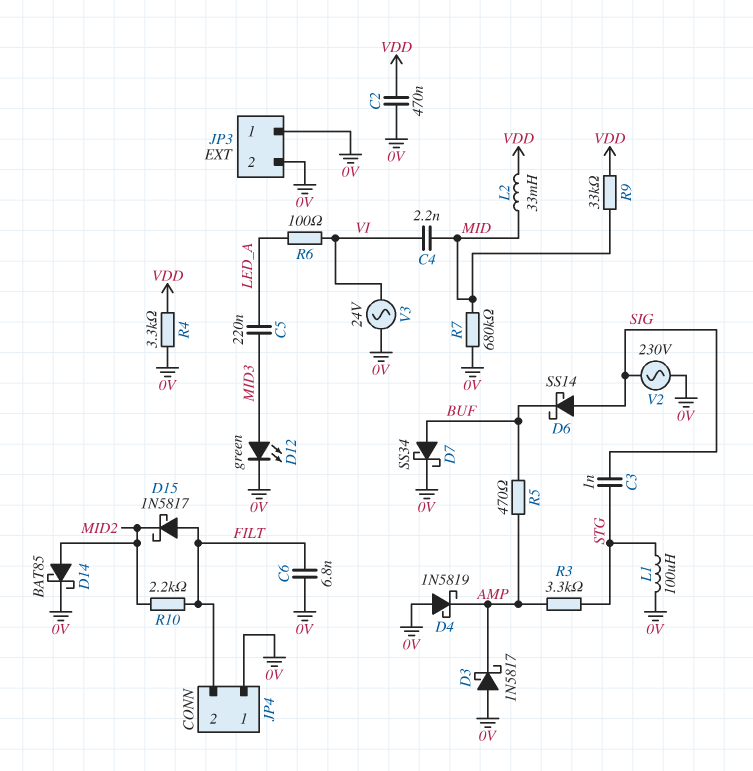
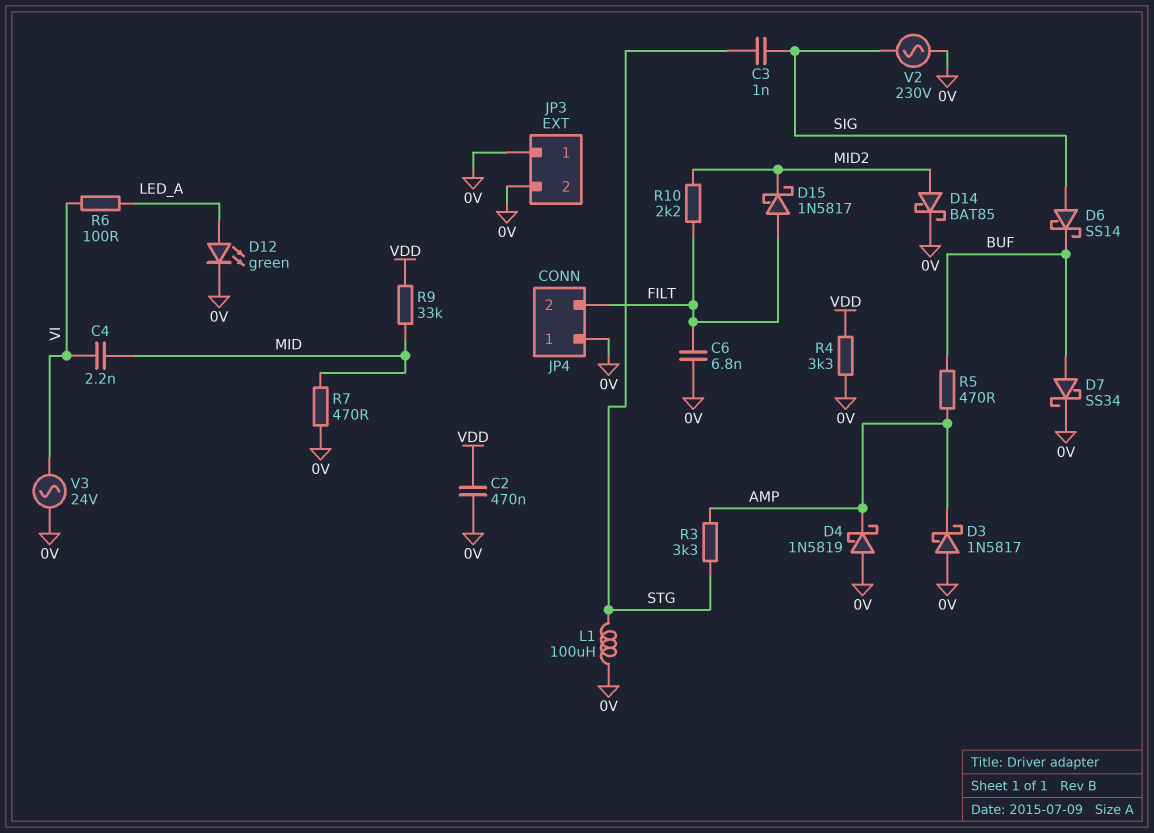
C5: 220nF (LED_A, MID3) -> none
D12: LED green (A MID3, K 0V) -> LED green (A LED_A, K 0V)
L2: 33mH (MID, VDD) -> none
R7: 680k (0V, MID) -> 470 (0V, MID)

